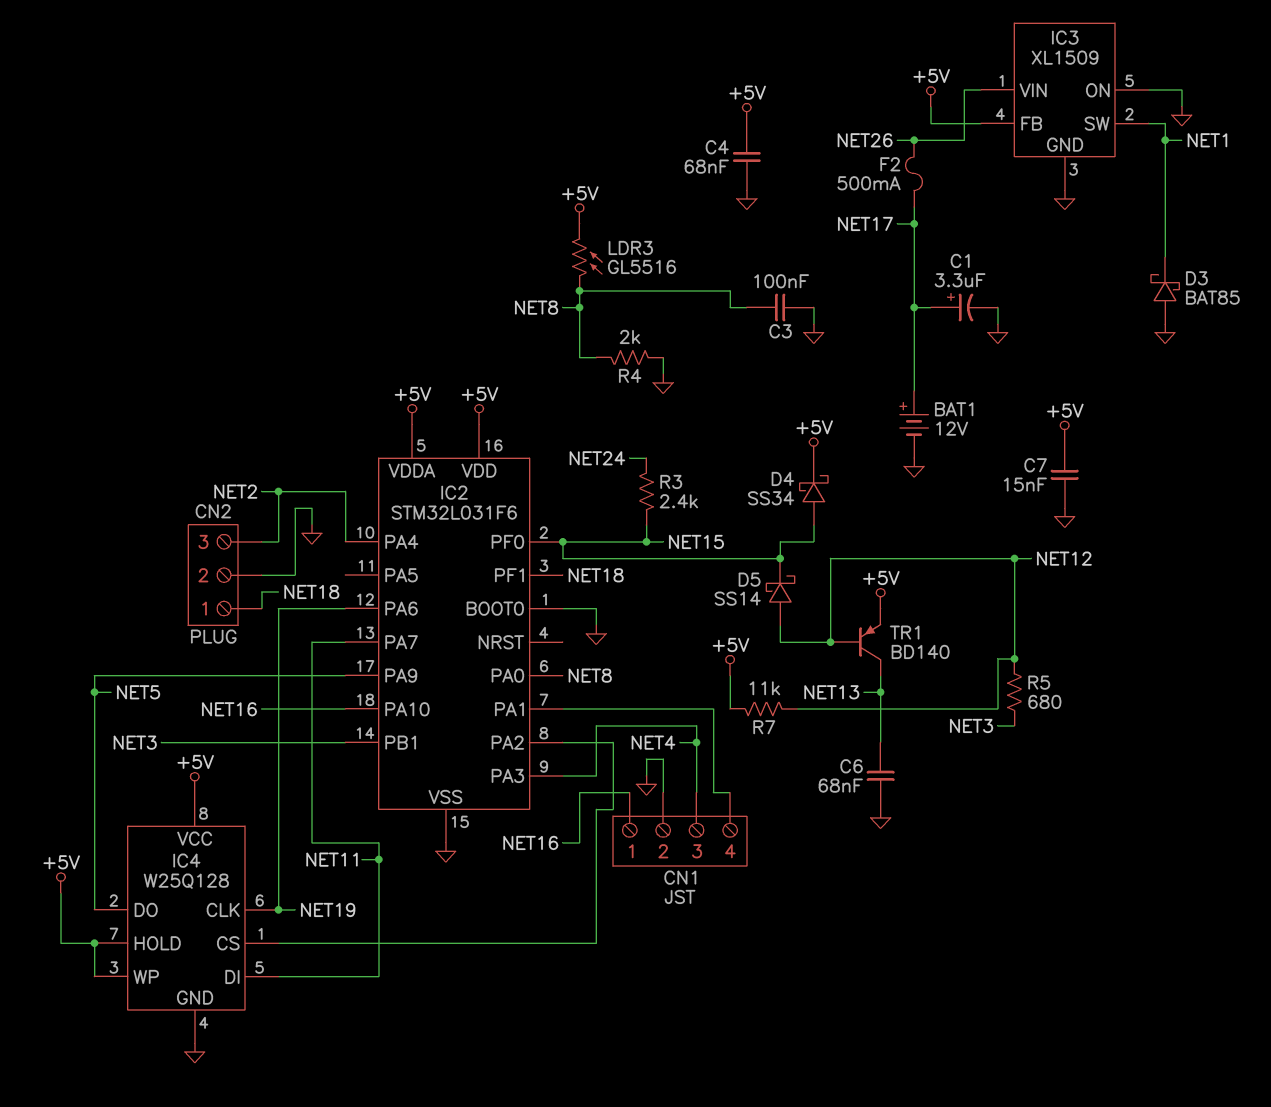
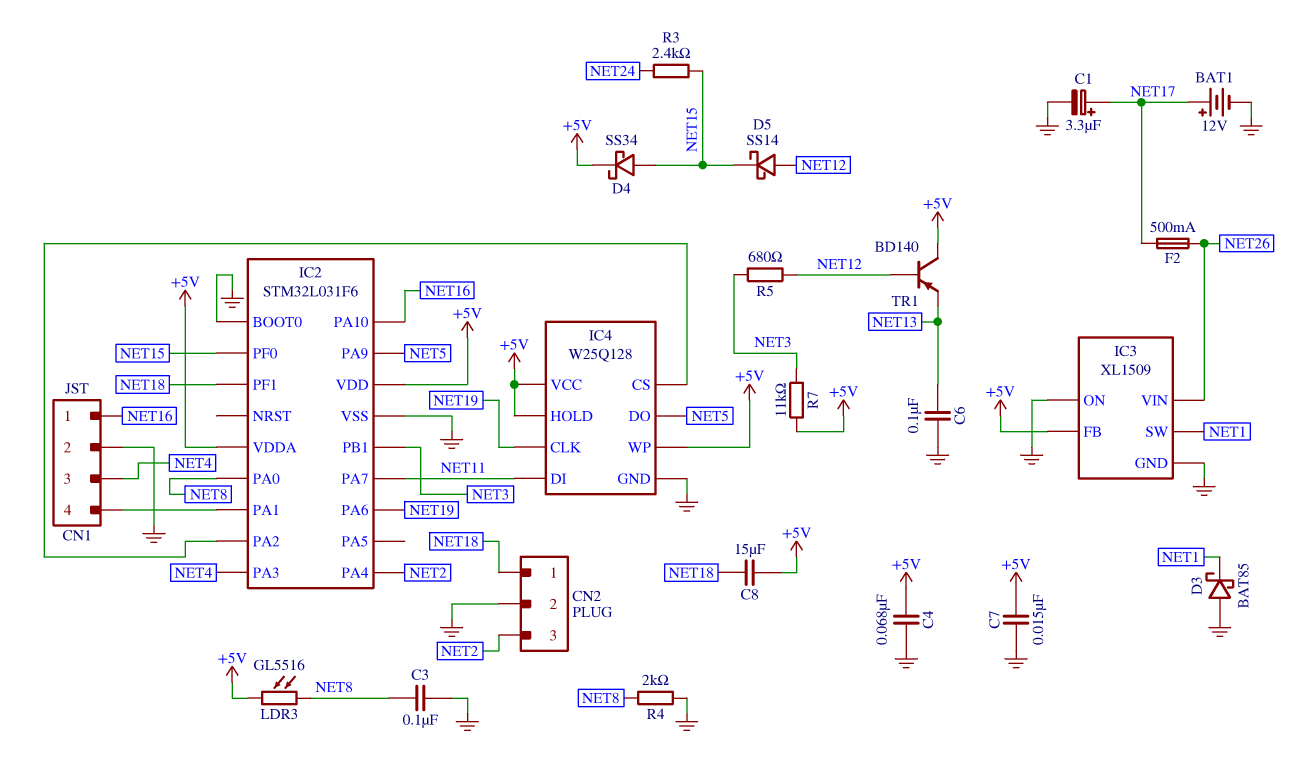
C6: 68nF (GND, NET13) -> 100nF (GND, NET13)
C8: none -> 15uF (+5V, NET18)
R7: 11k (+5V, NET12) -> 11k (+5V, NET3)
TR1: PNP BD140 (B NET12, C NET13, E +5V) -> PNP BD140 (B NET12, C +5V, E NET13)

